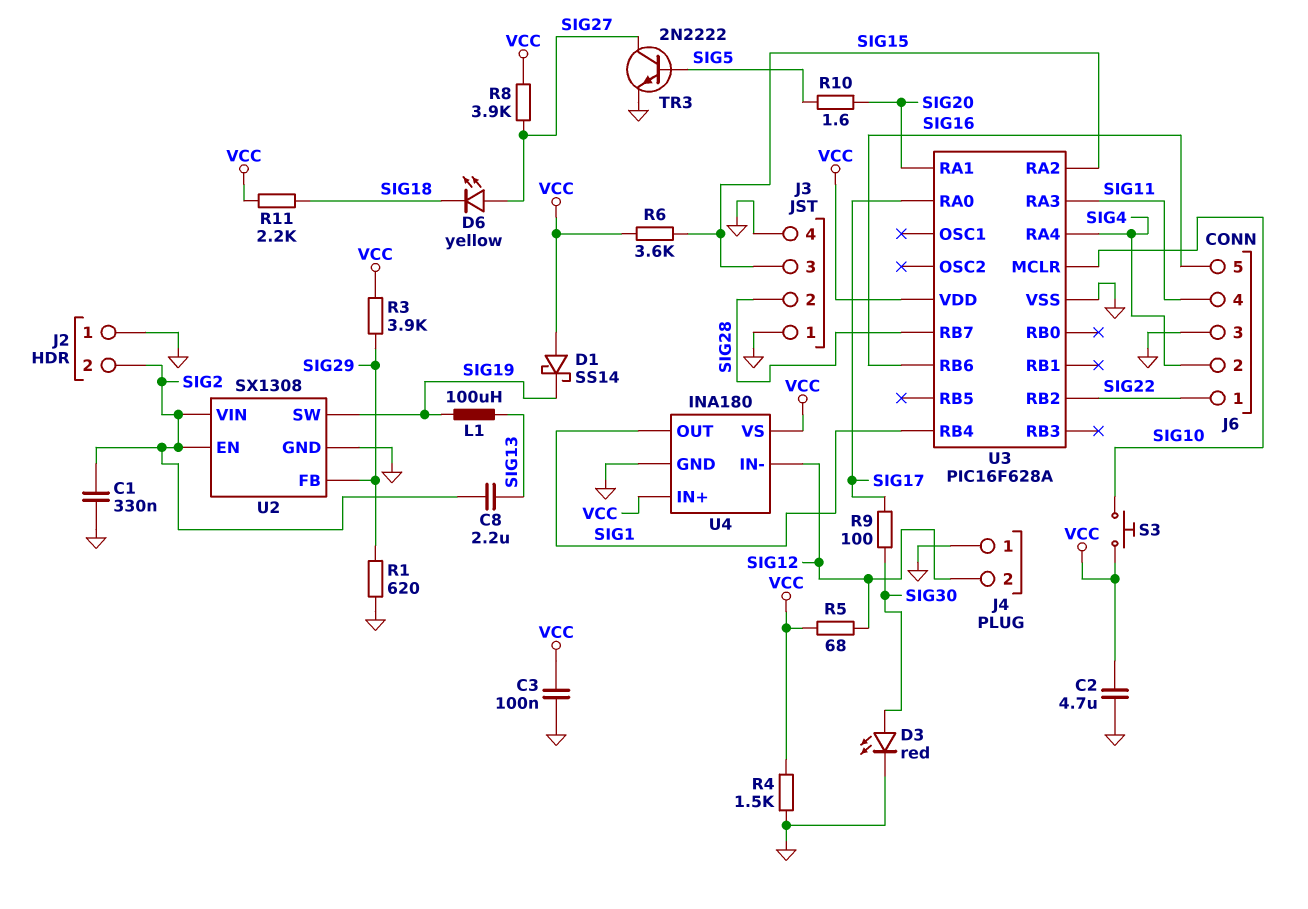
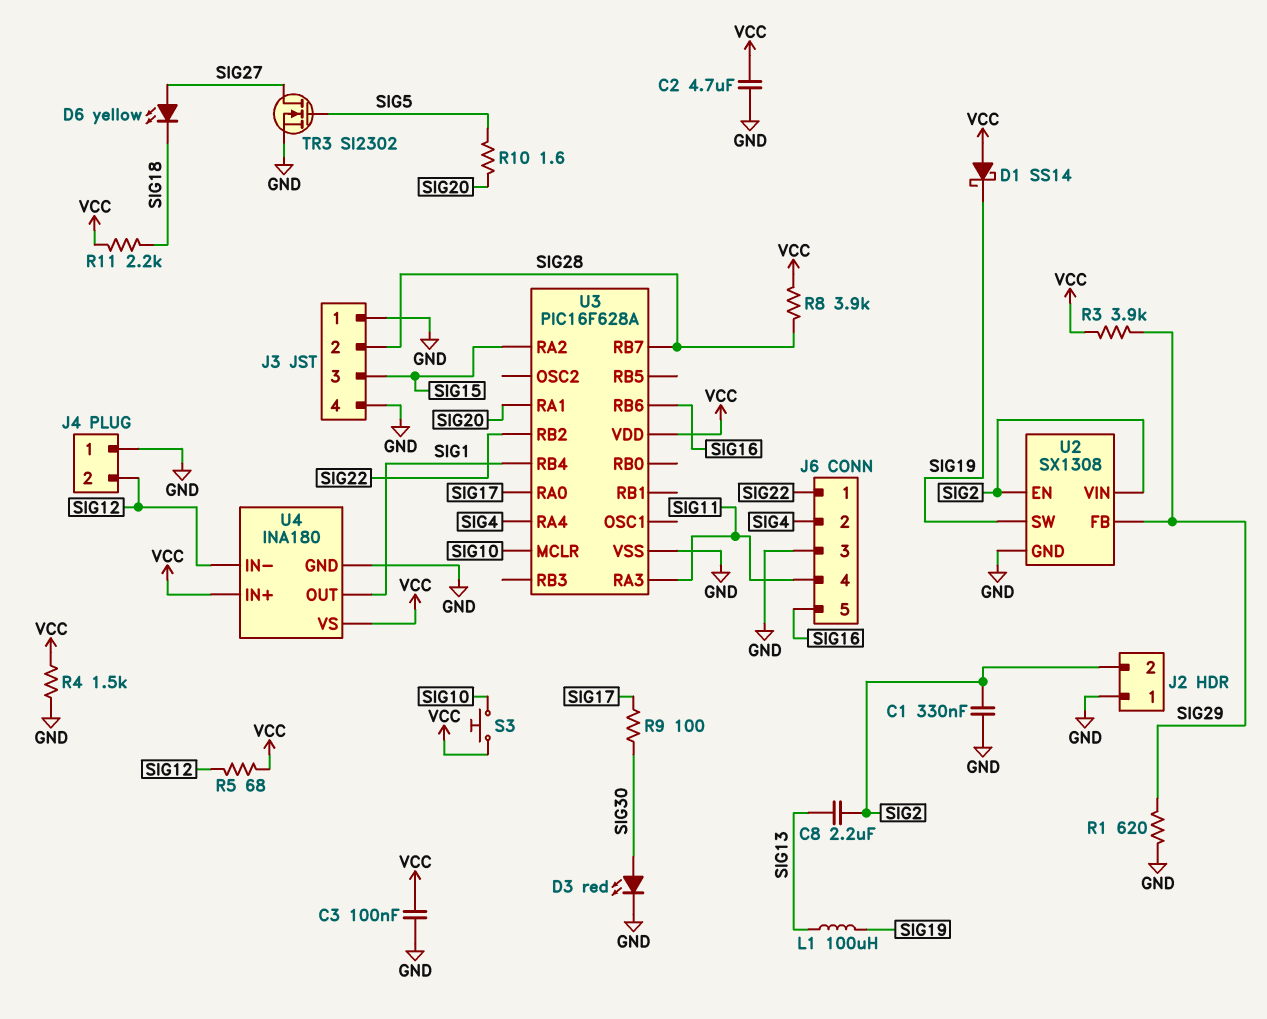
R6: 3.6k (SIG15, VCC) -> none
R8: 3.9k (SIG27, VCC) -> 3.9k (SIG28, VCC)
TR3: NPN 2N2222 (B SIG5, C SIG27, E GND) -> NMOS SI2302 (G SIG5, D SIG27, S GND)

